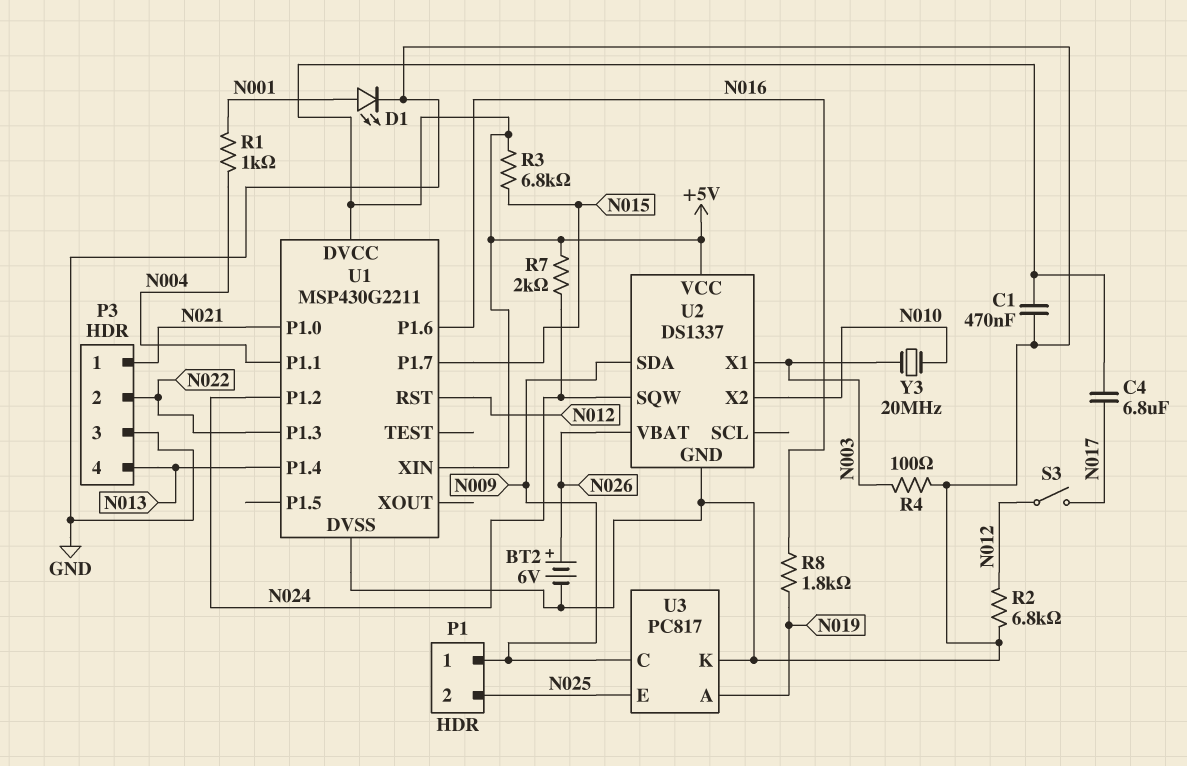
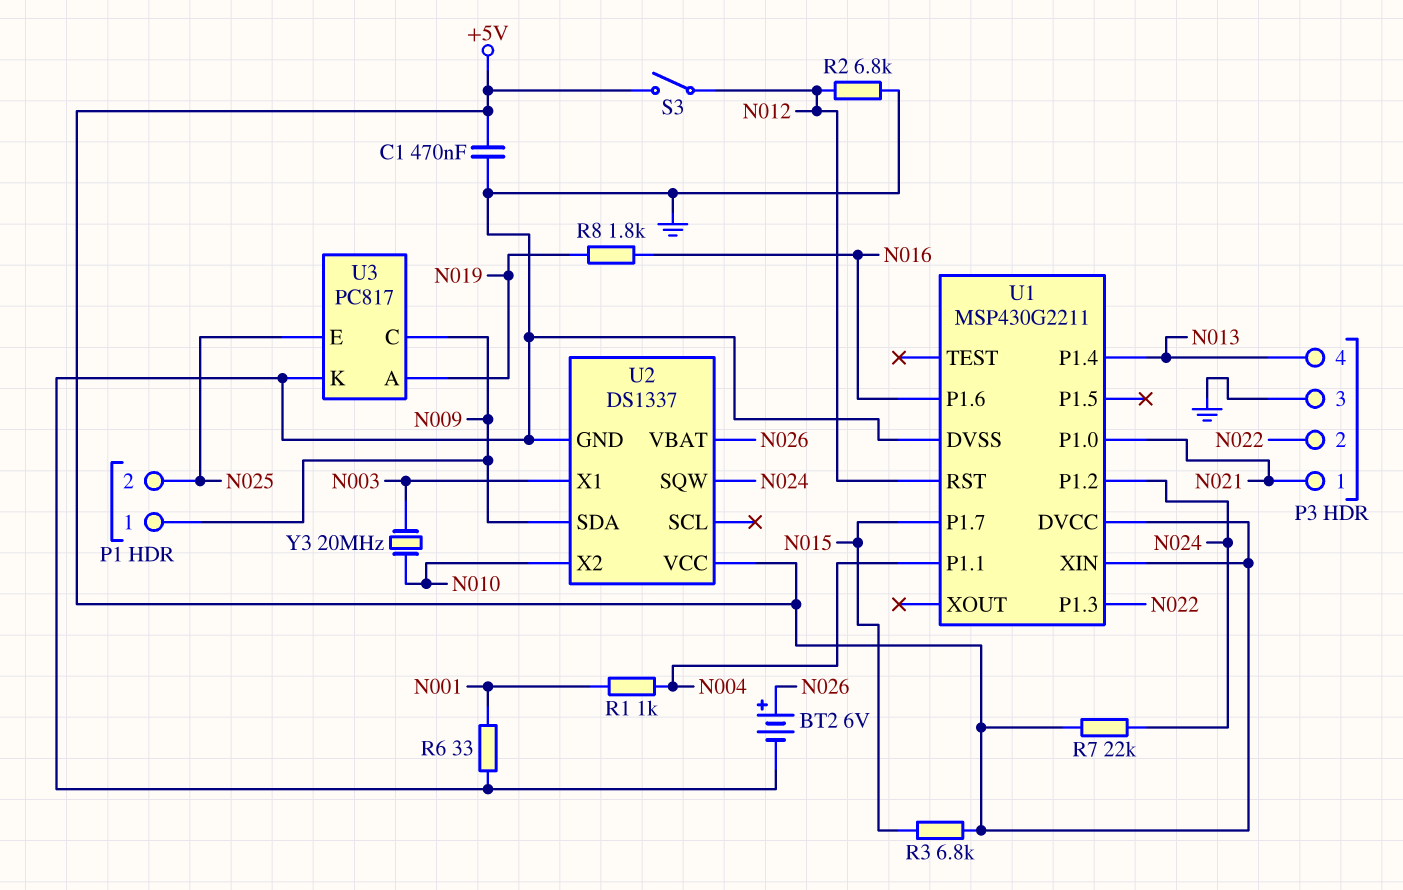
C4: 6.8uF (+5V, N017) -> none
D1: LED (A N001, K GND) -> none
R4: 100 (GND, N003) -> none
R6: none -> 33 (GND, N001)
R7: 2k (+5V, N024) -> 22k (+5V, N024)
S3: switch (N012, N017) -> switch (+5V, N012)

